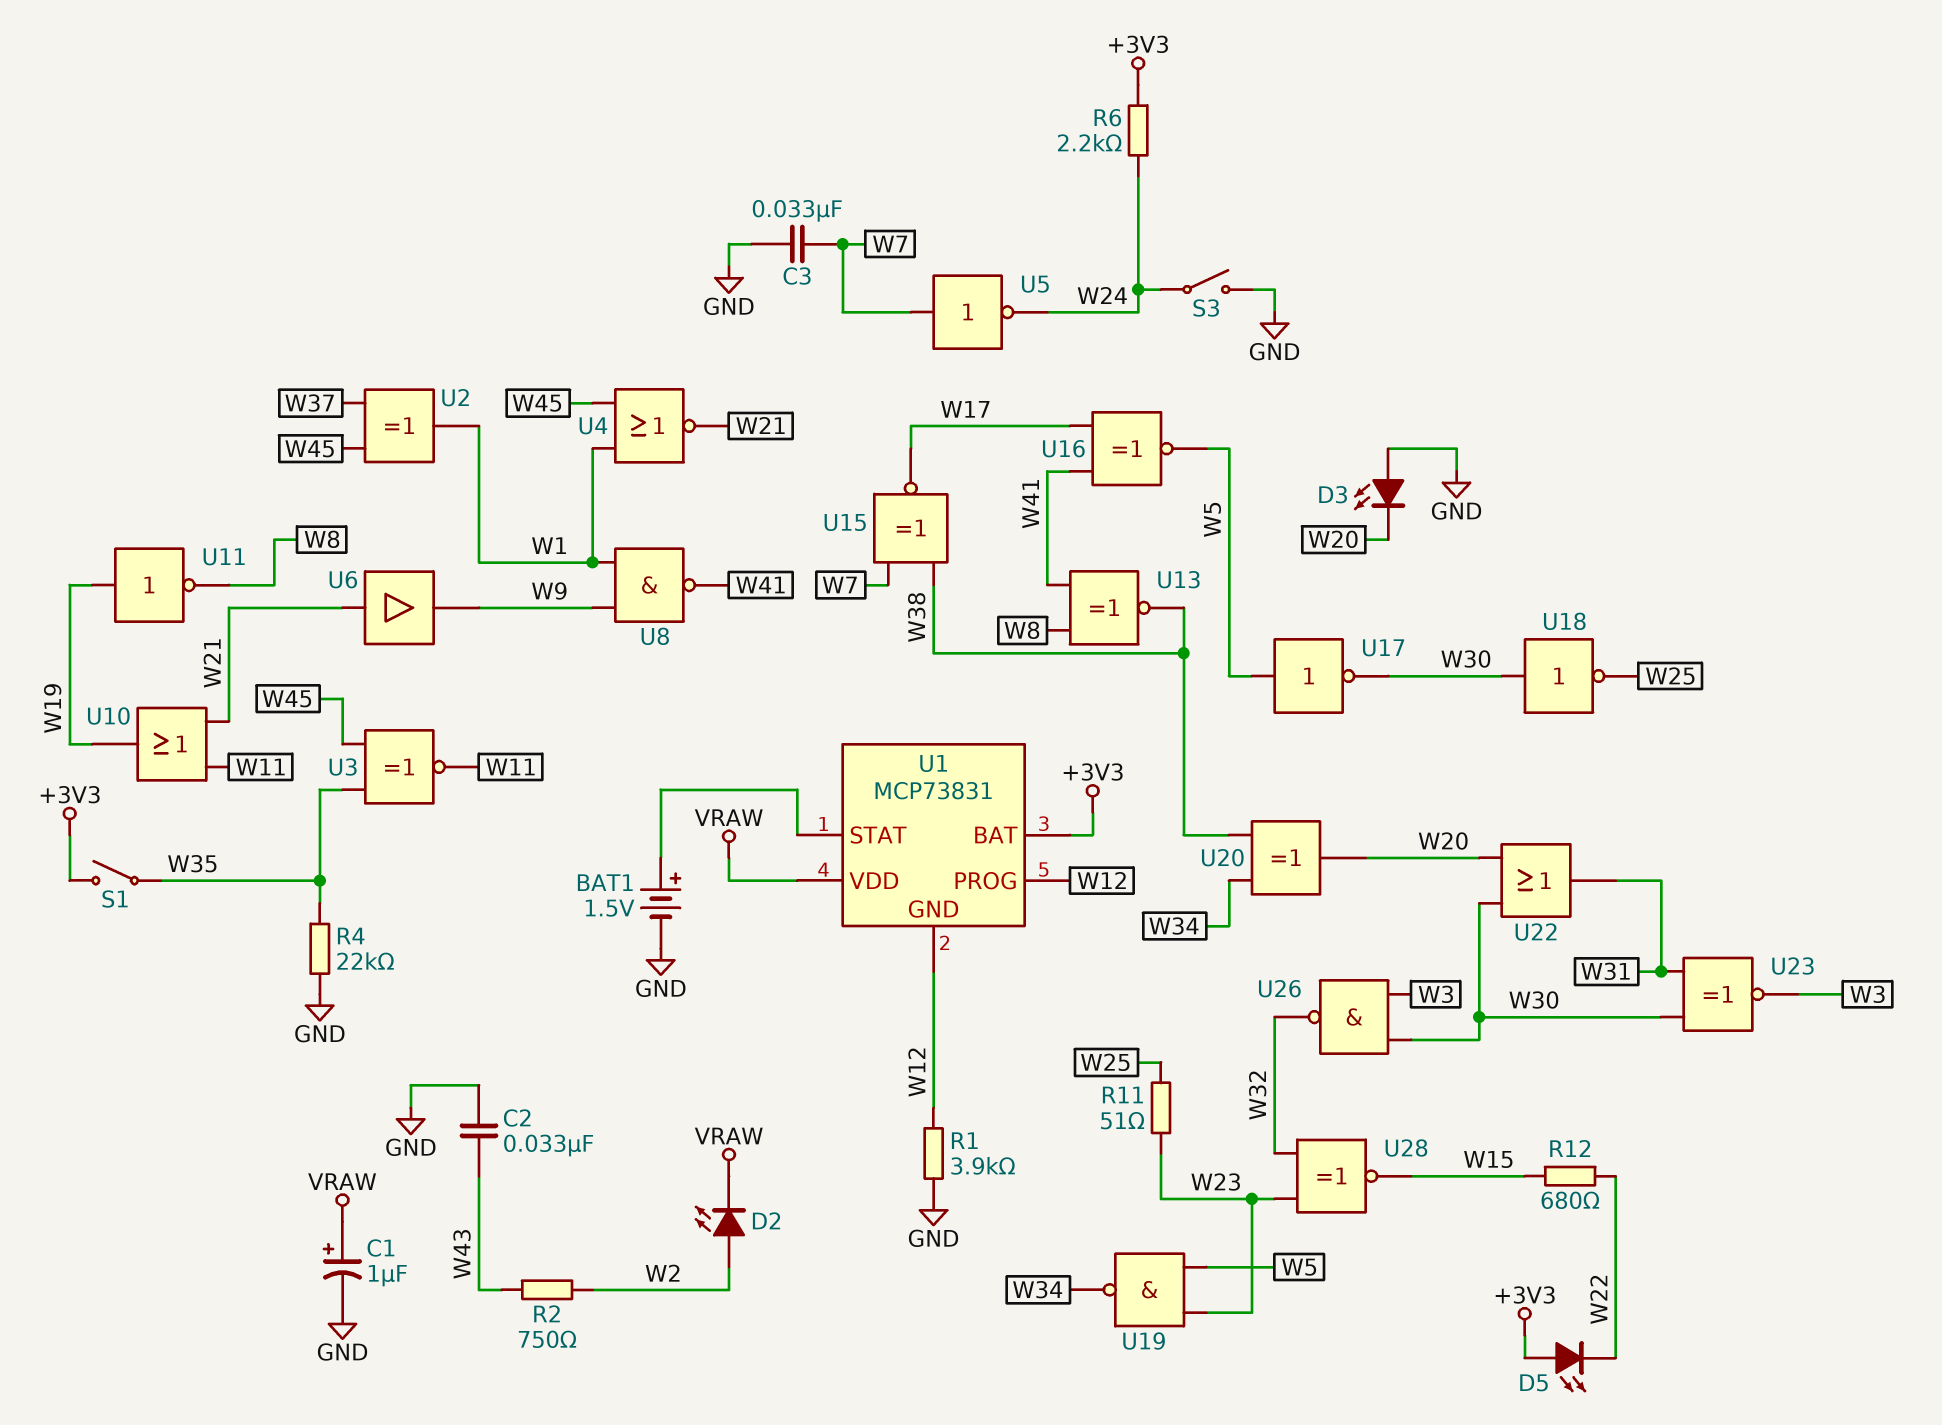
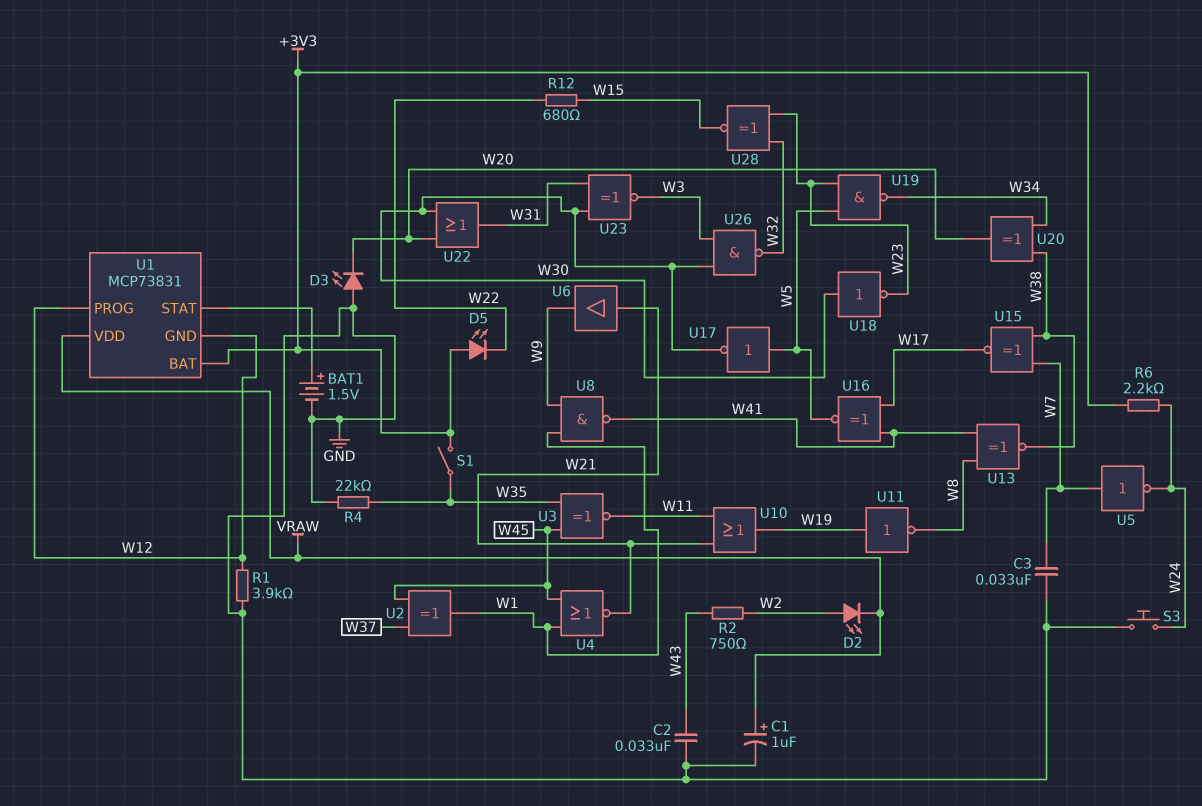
R11: 51 (W23, W25) -> none
S3: switch (GND, W24) -> button (GND, W24)
U18: NOT (in W30, out W25) -> NOT (in W30, out W23)

